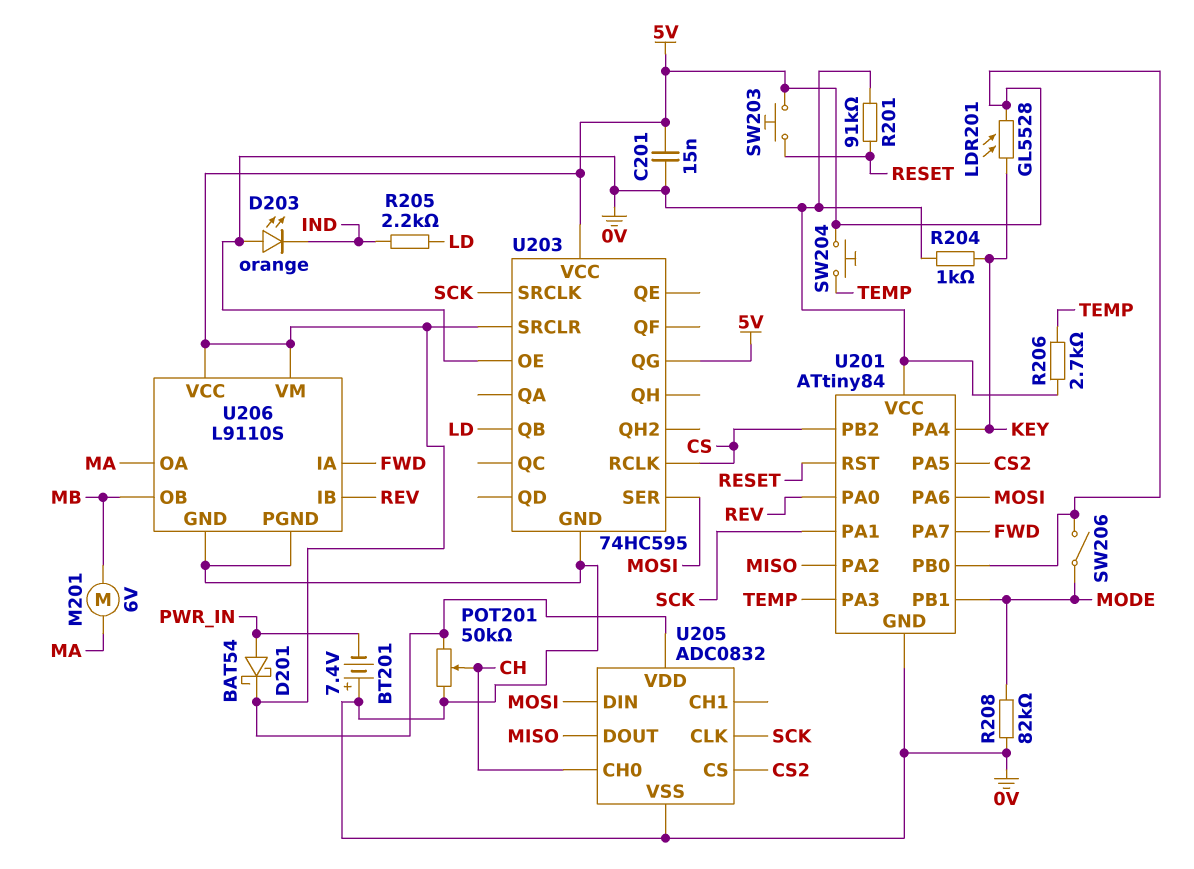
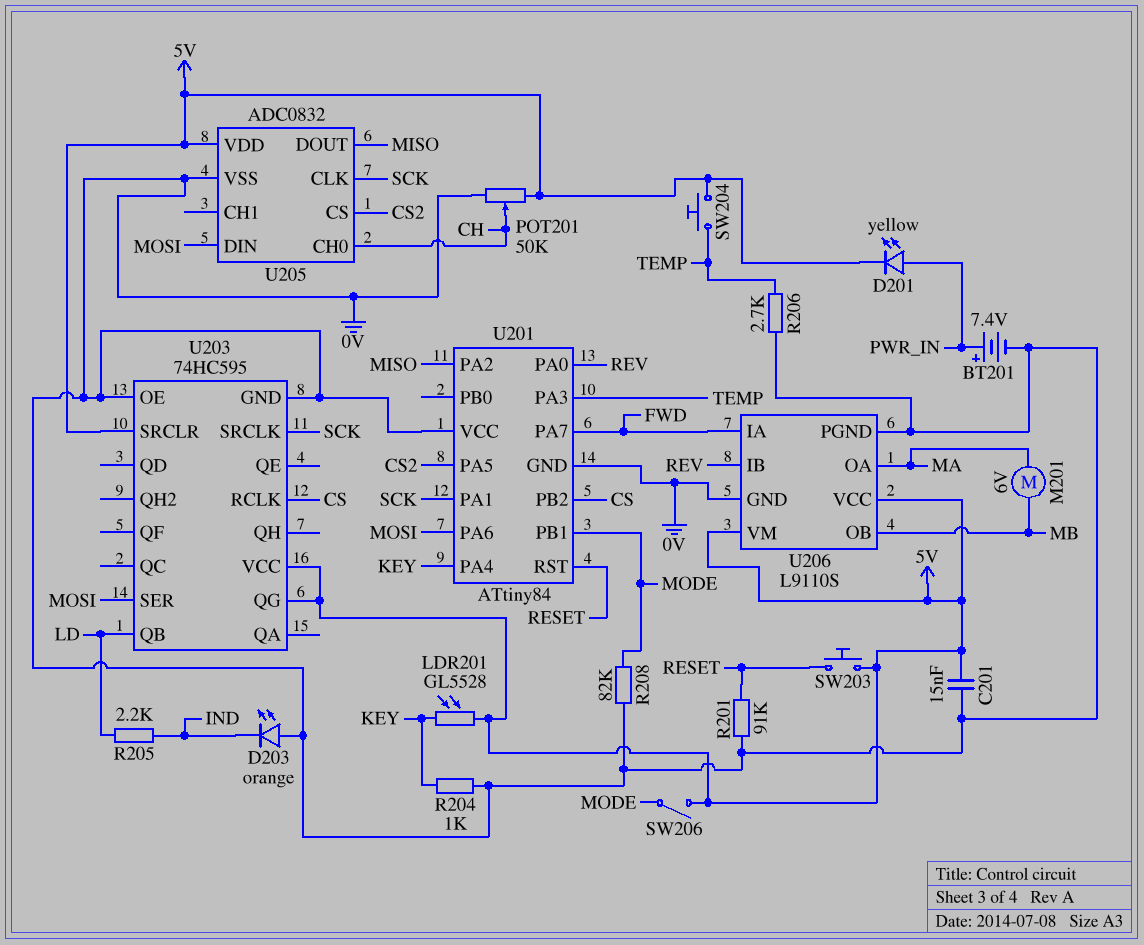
BT201: 7.4V (plus 0V, minus PWR_IN) -> 7.4V (plus PWR_IN, minus 0V)
D201: schottky BAT54 (A PWR_IN, K 5V) -> LED yellow (A PWR_IN, K 5V)
U201 pin PB0: 5V -> none

